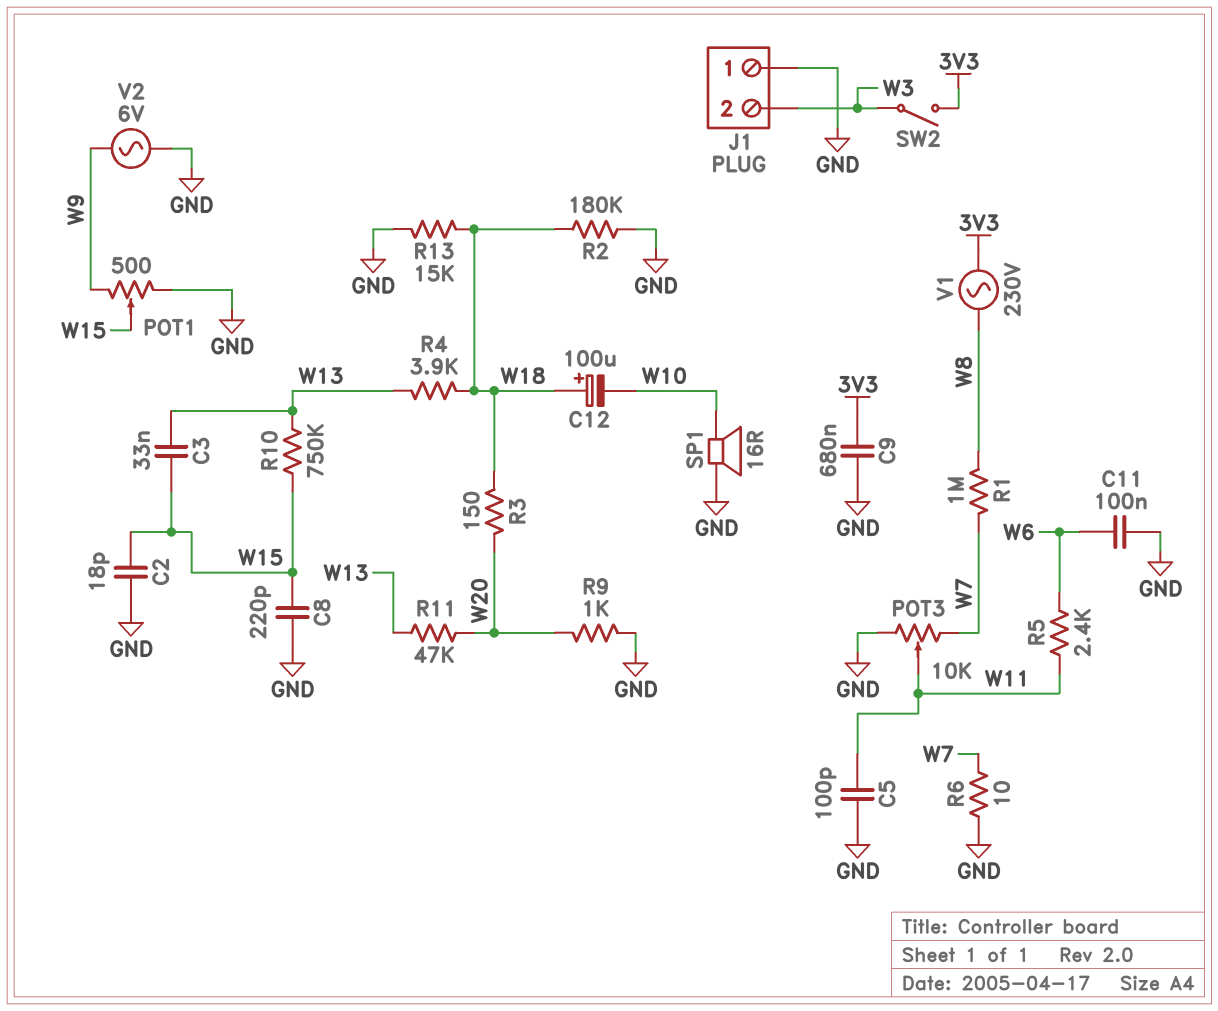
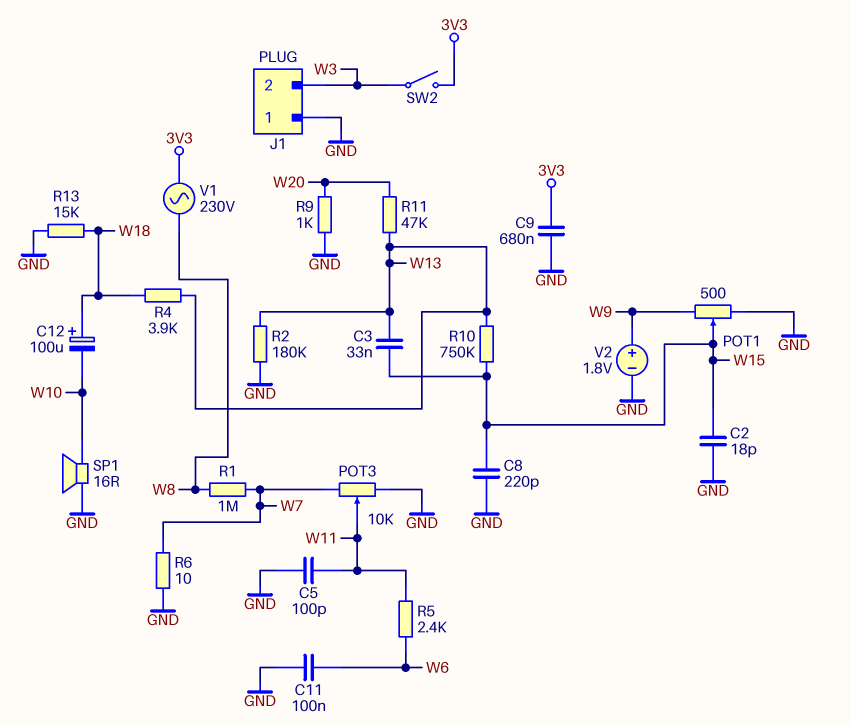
R2: 180k (GND, W18) -> 180k (GND, W13)
R3: 150 (W18, W20) -> none
V2: AC 6V (GND, W9) -> 1.8V (plus W9, minus GND)

